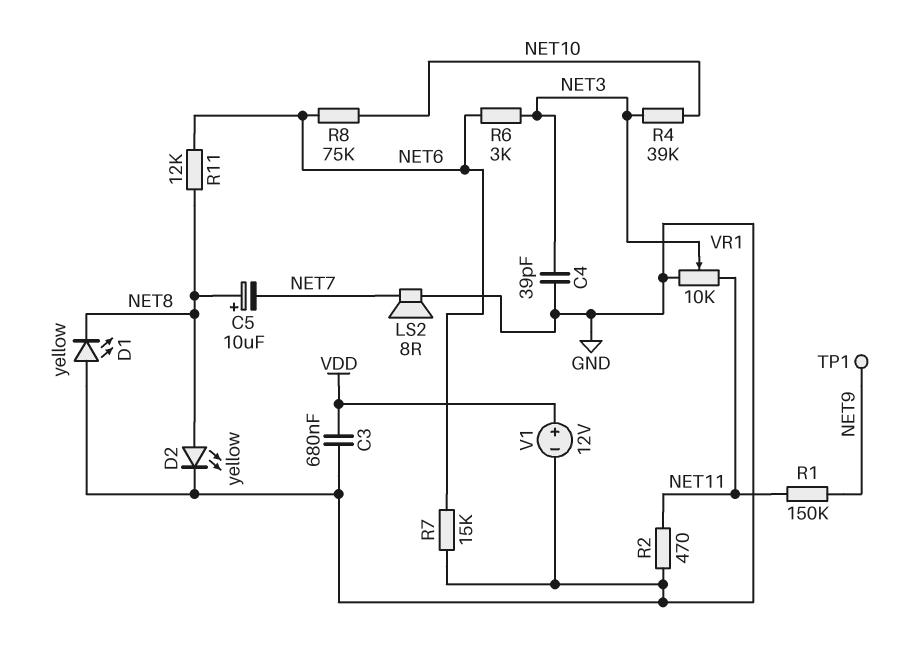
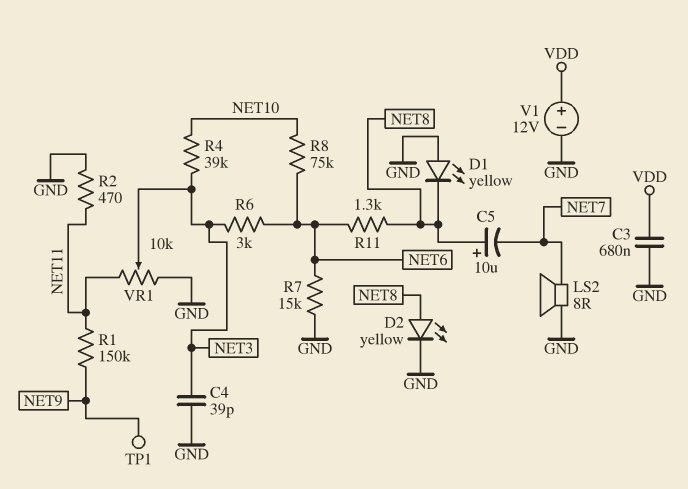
R11: 12k (NET6, NET8) -> 1.3k (NET6, NET8)

